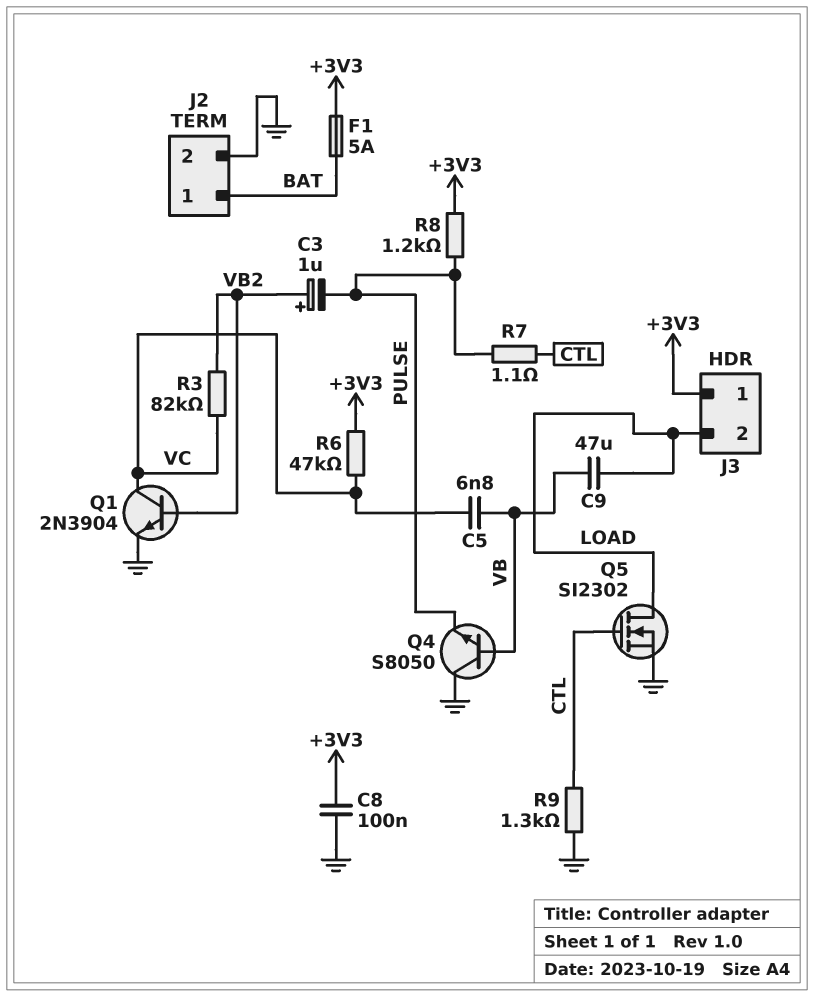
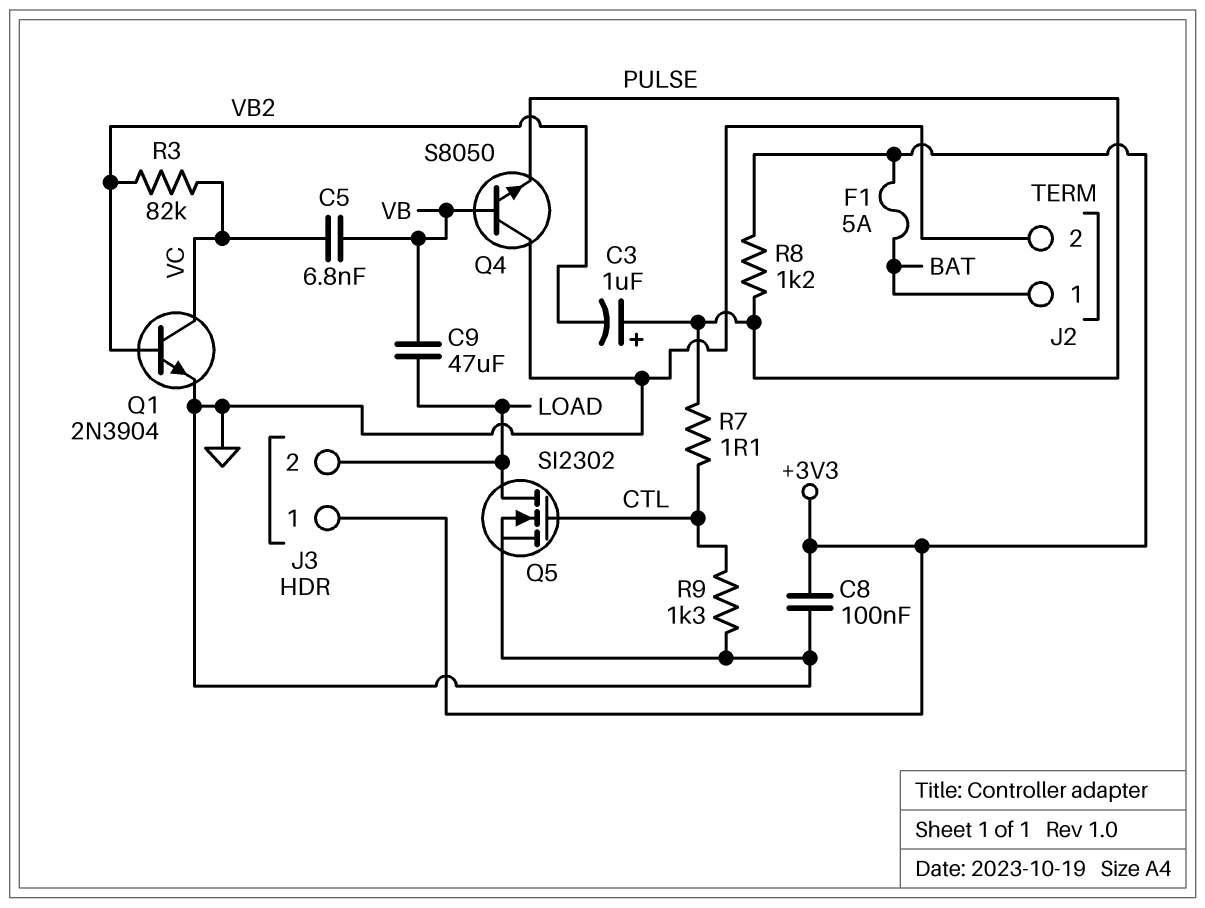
C3: 1uF (plus VB2, minus PULSE) -> 1uF (plus PULSE, minus VB2)
R6: 47k (+3V3, VC) -> none

